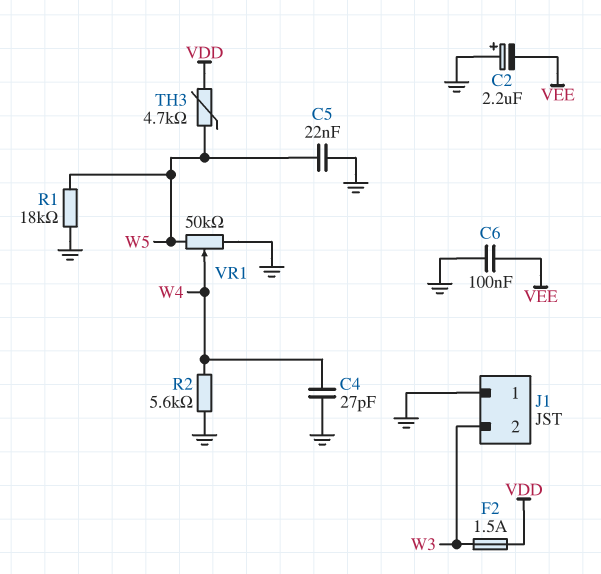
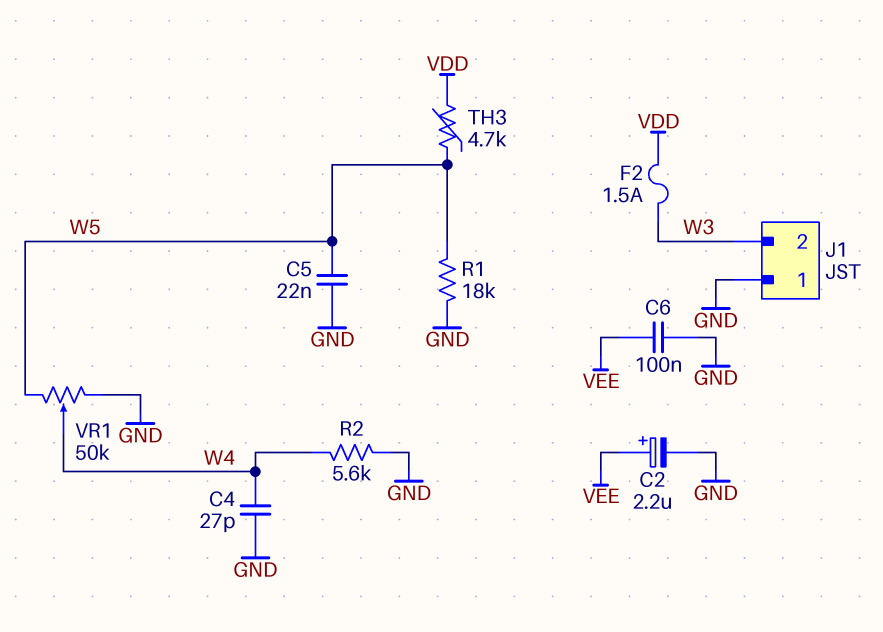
C2: 2.2uF (plus GND, minus VEE) -> 2.2uF (plus VEE, minus GND)

